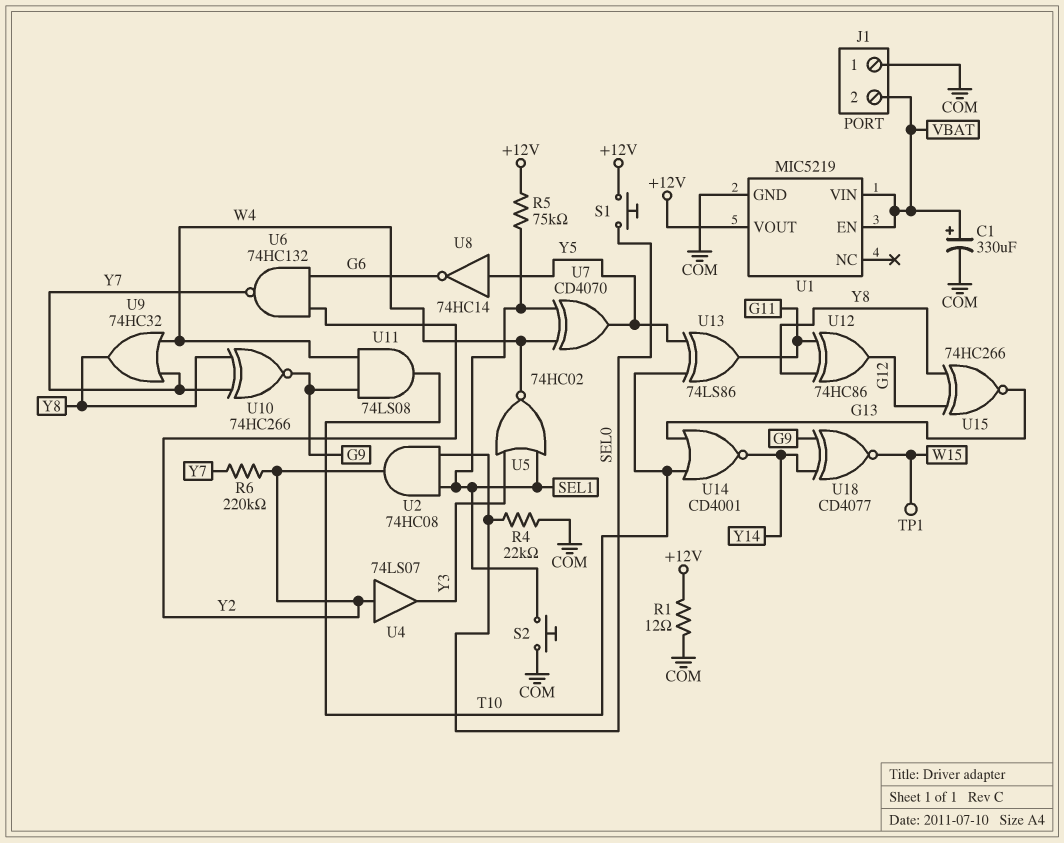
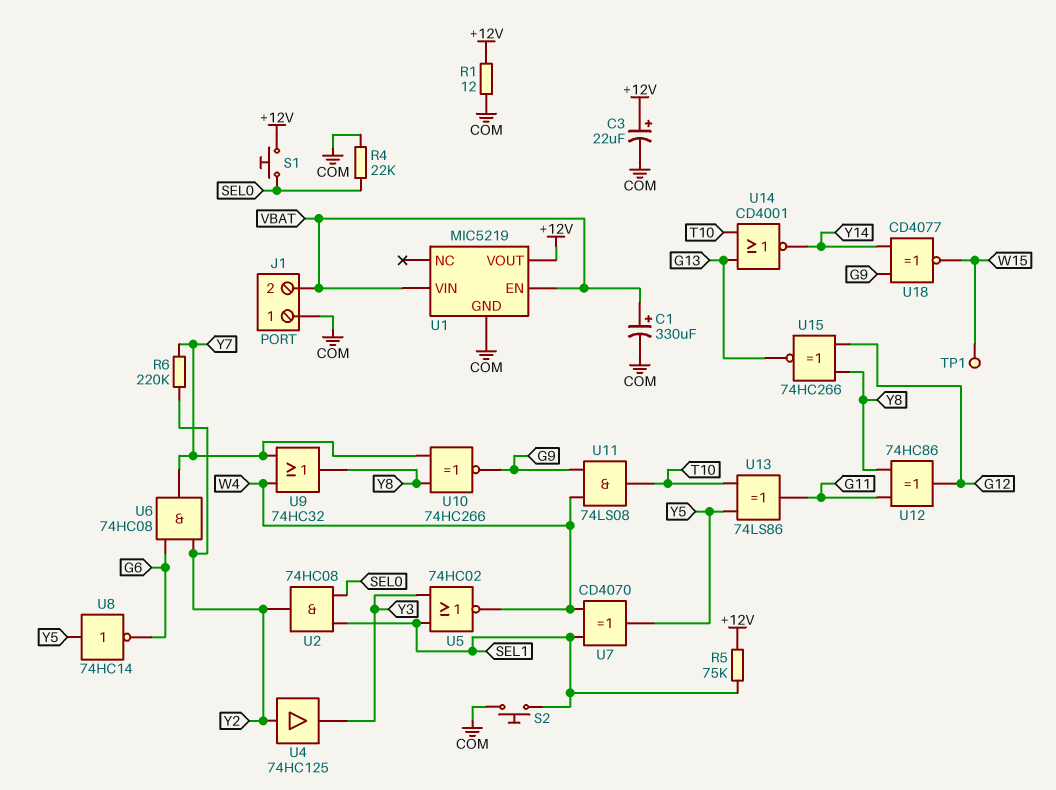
C3: none -> 22uF (plus +12V, minus COM)
U4: buffer 74LS07 (in Y2, out Y3) -> buffer 74HC125 (in Y2, out Y3)
U6: NAND 74HC132 (in G6, in Y2, out Y7) -> AND 74HC08 (in G6, in Y2, out Y7)

